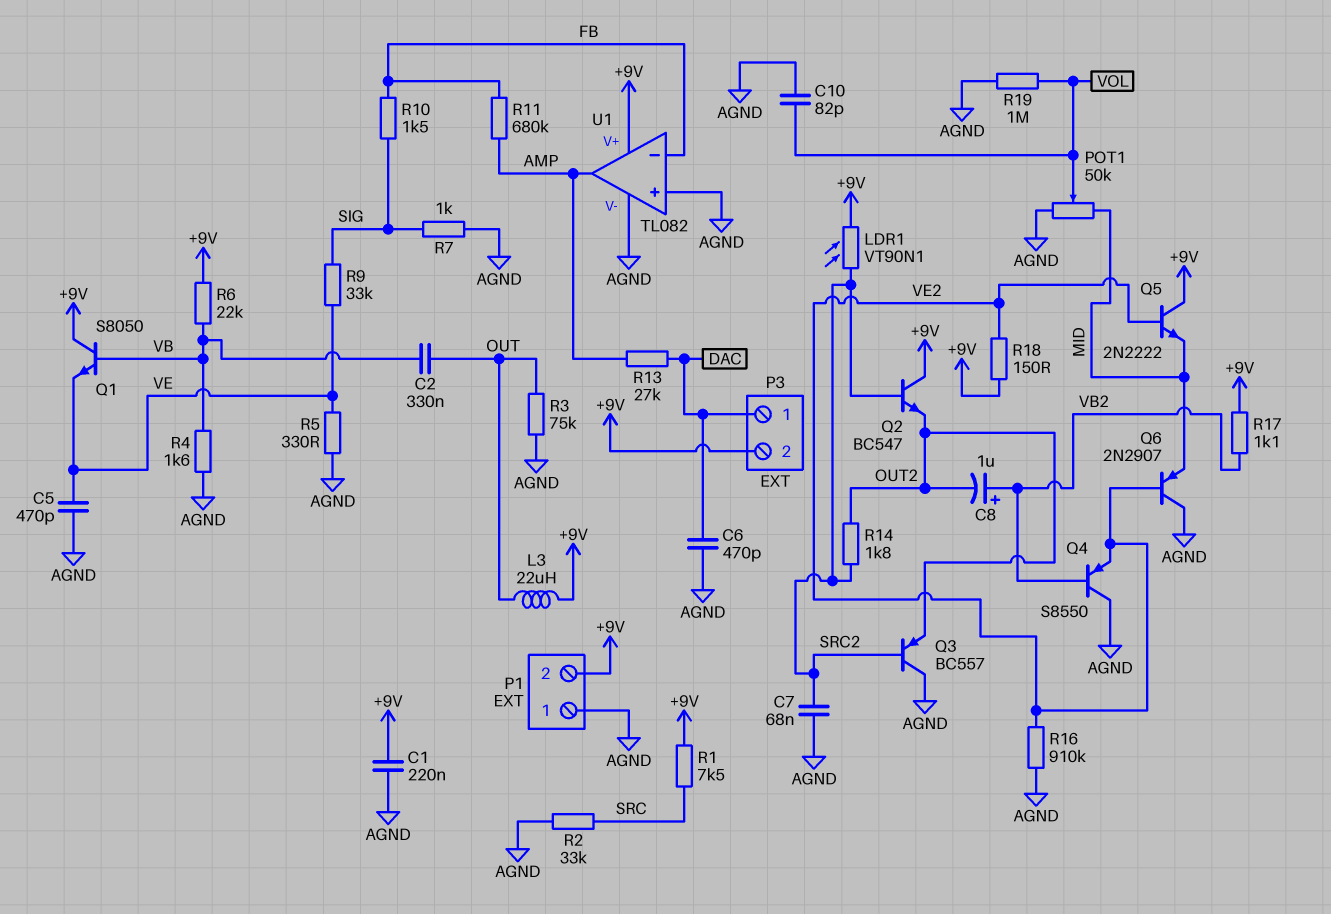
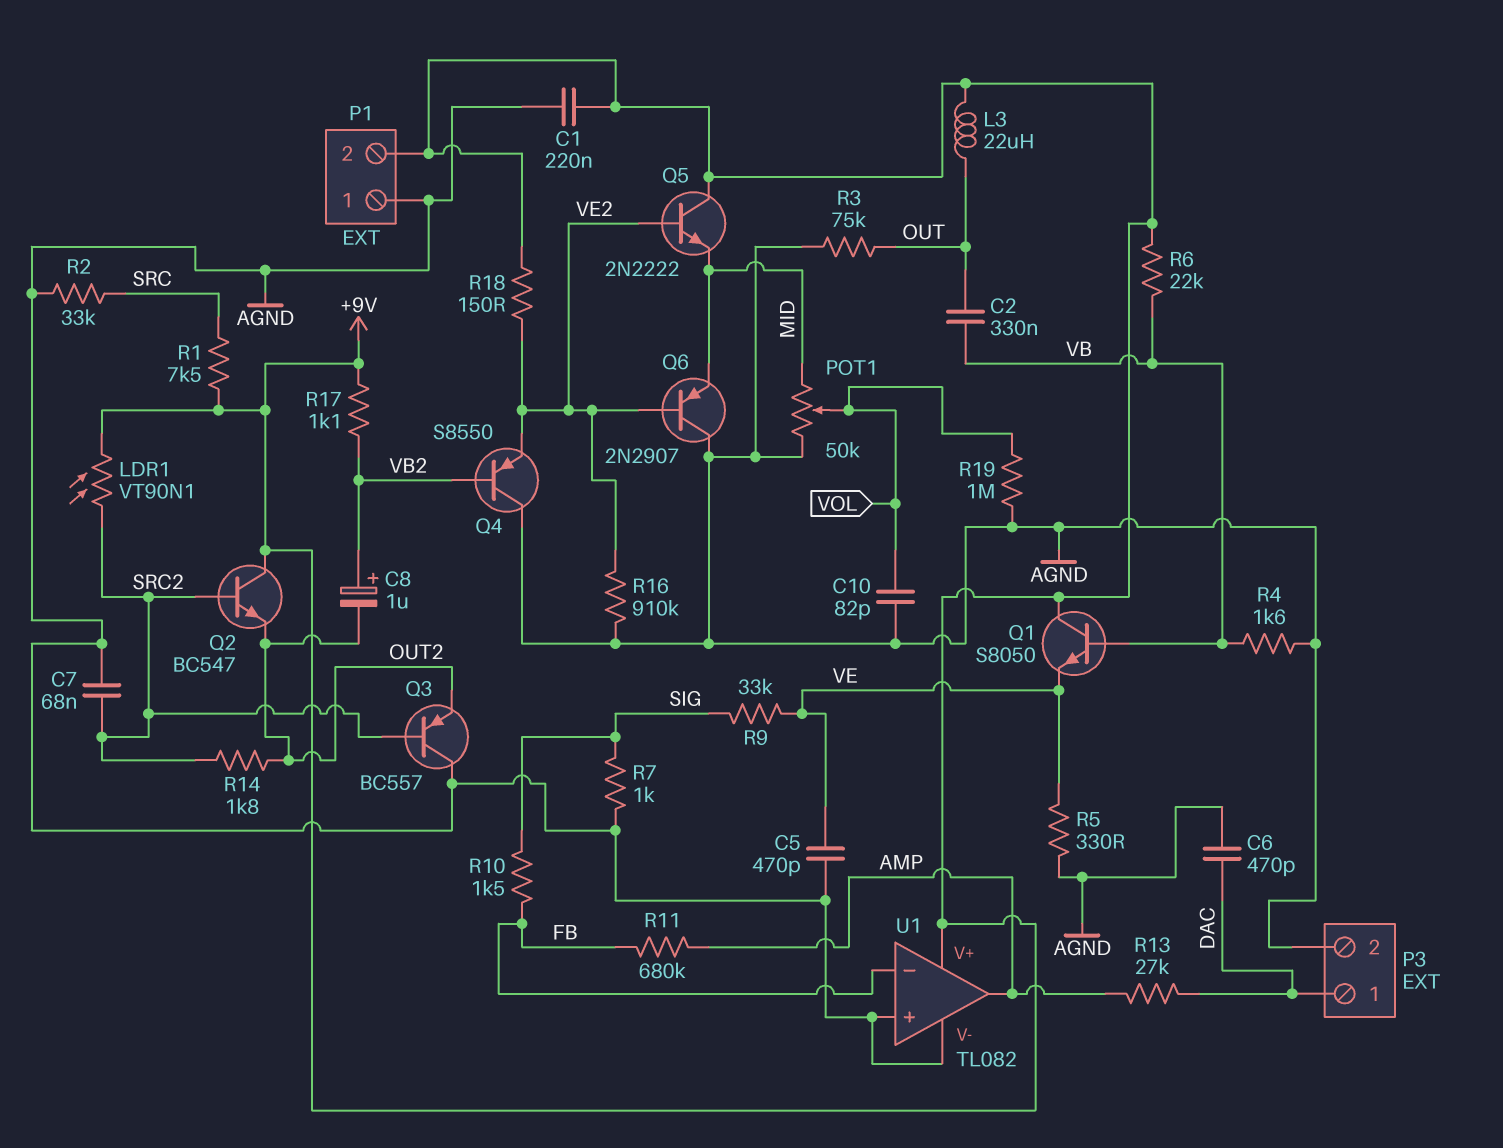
P3 pin 2: +9V -> AGND

